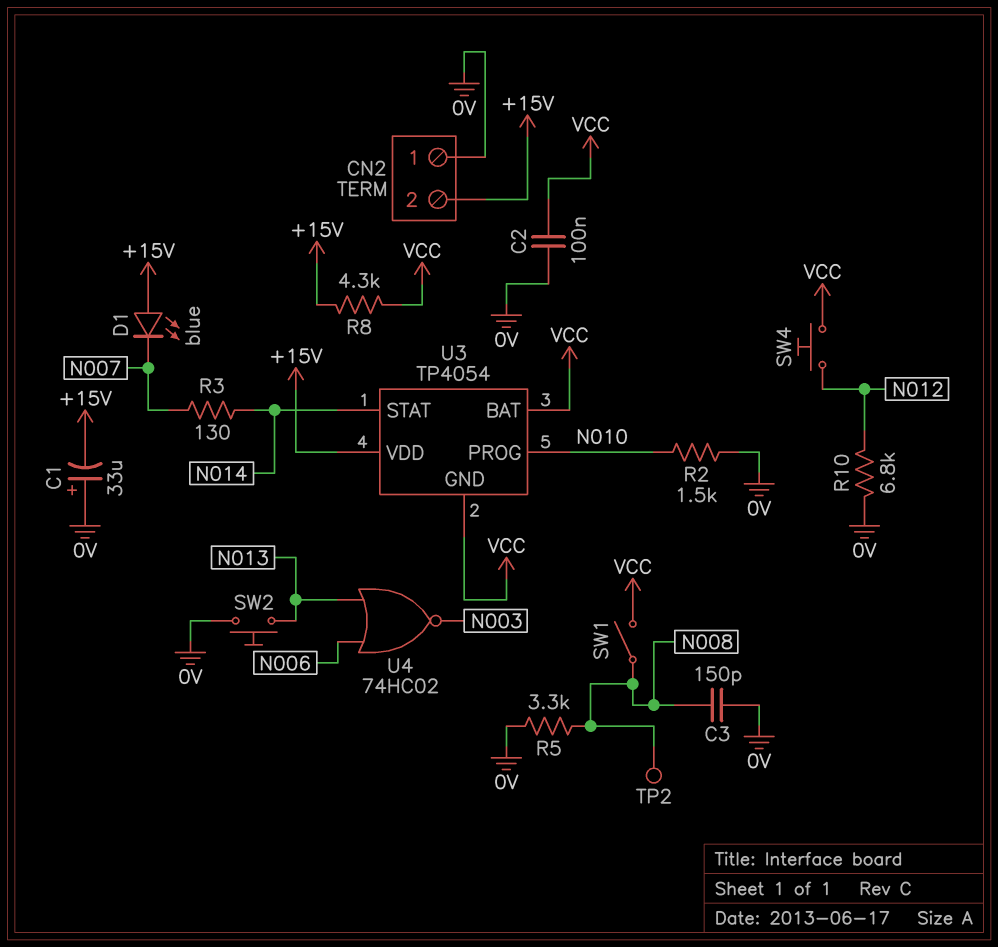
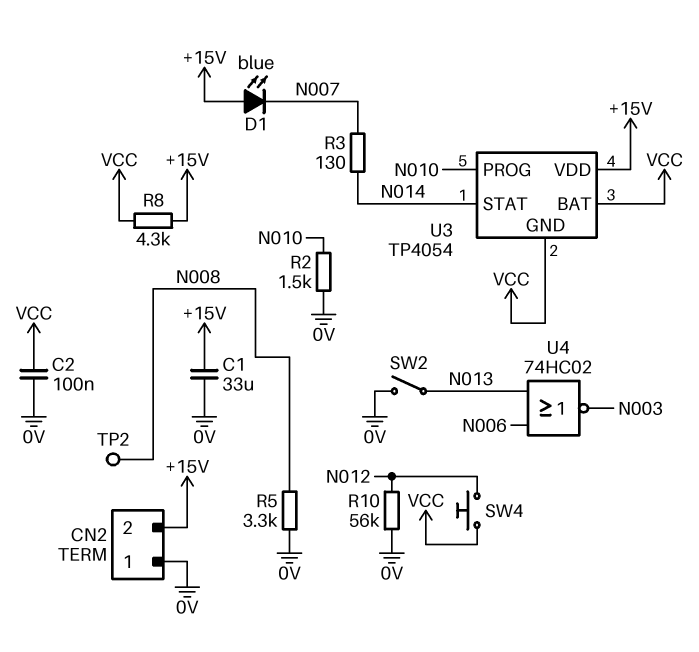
C1: 33uF (plus 0V, minus +15V) -> 33uF (+15V, 0V)
C3: 150pF (0V, N008) -> none
R10: 6.8k (0V, N012) -> 56k (0V, N012)
SW1: switch (N008, VCC) -> none
SW2: button (0V, N013) -> switch (0V, N013)

